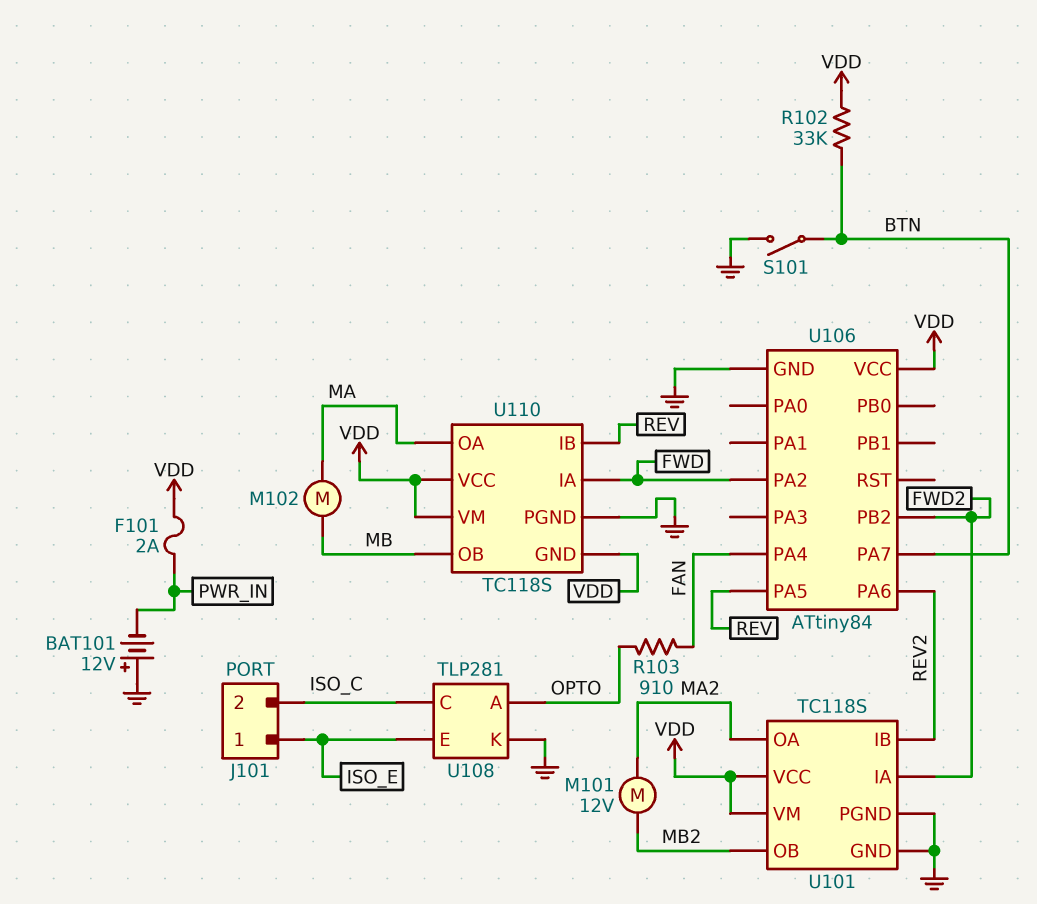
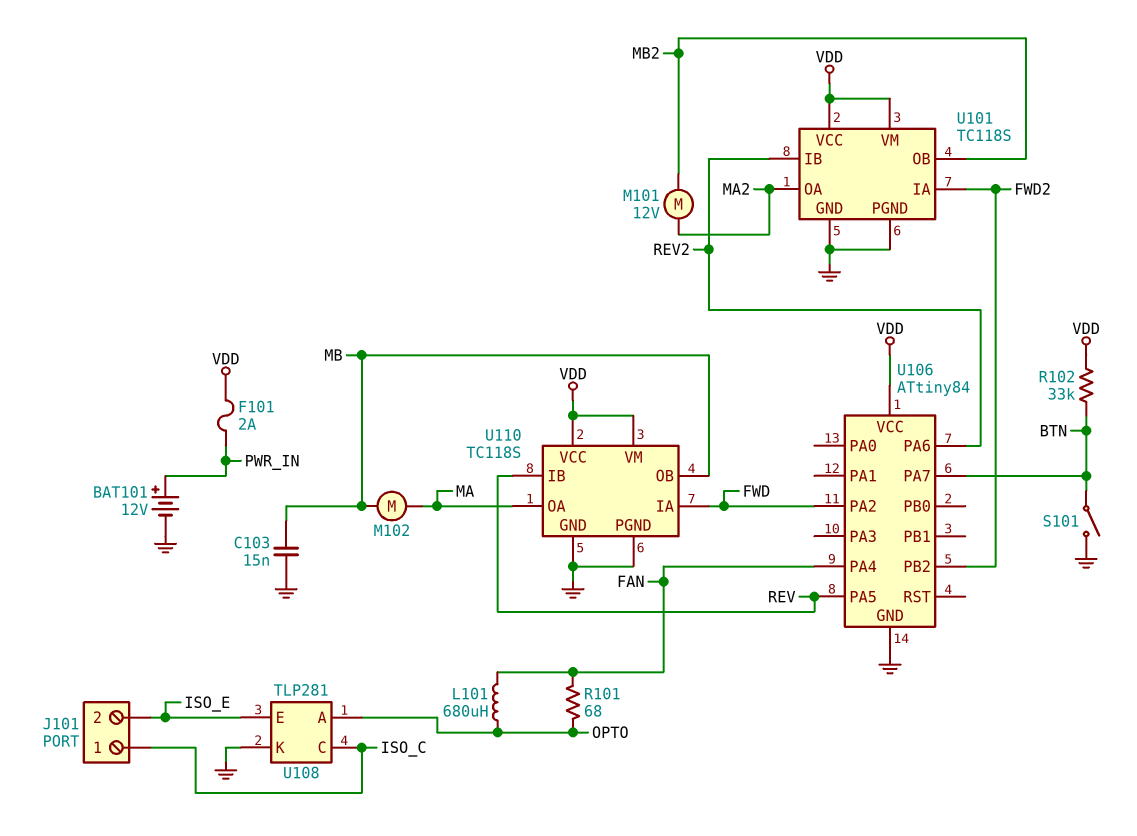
BAT101: 12V (plus GND, minus PWR_IN) -> 12V (plus PWR_IN, minus GND)
C103: none -> 15nF (GND, MB)
J101 pin 1: ISO_E -> ISO_C
J101 pin 2: ISO_C -> ISO_E
L101: none -> 680uH (FAN, OPTO)
R101: none -> 68 (FAN, OPTO)
R103: 910 (FAN, OPTO) -> none
U110 pin GND: VDD -> GND

